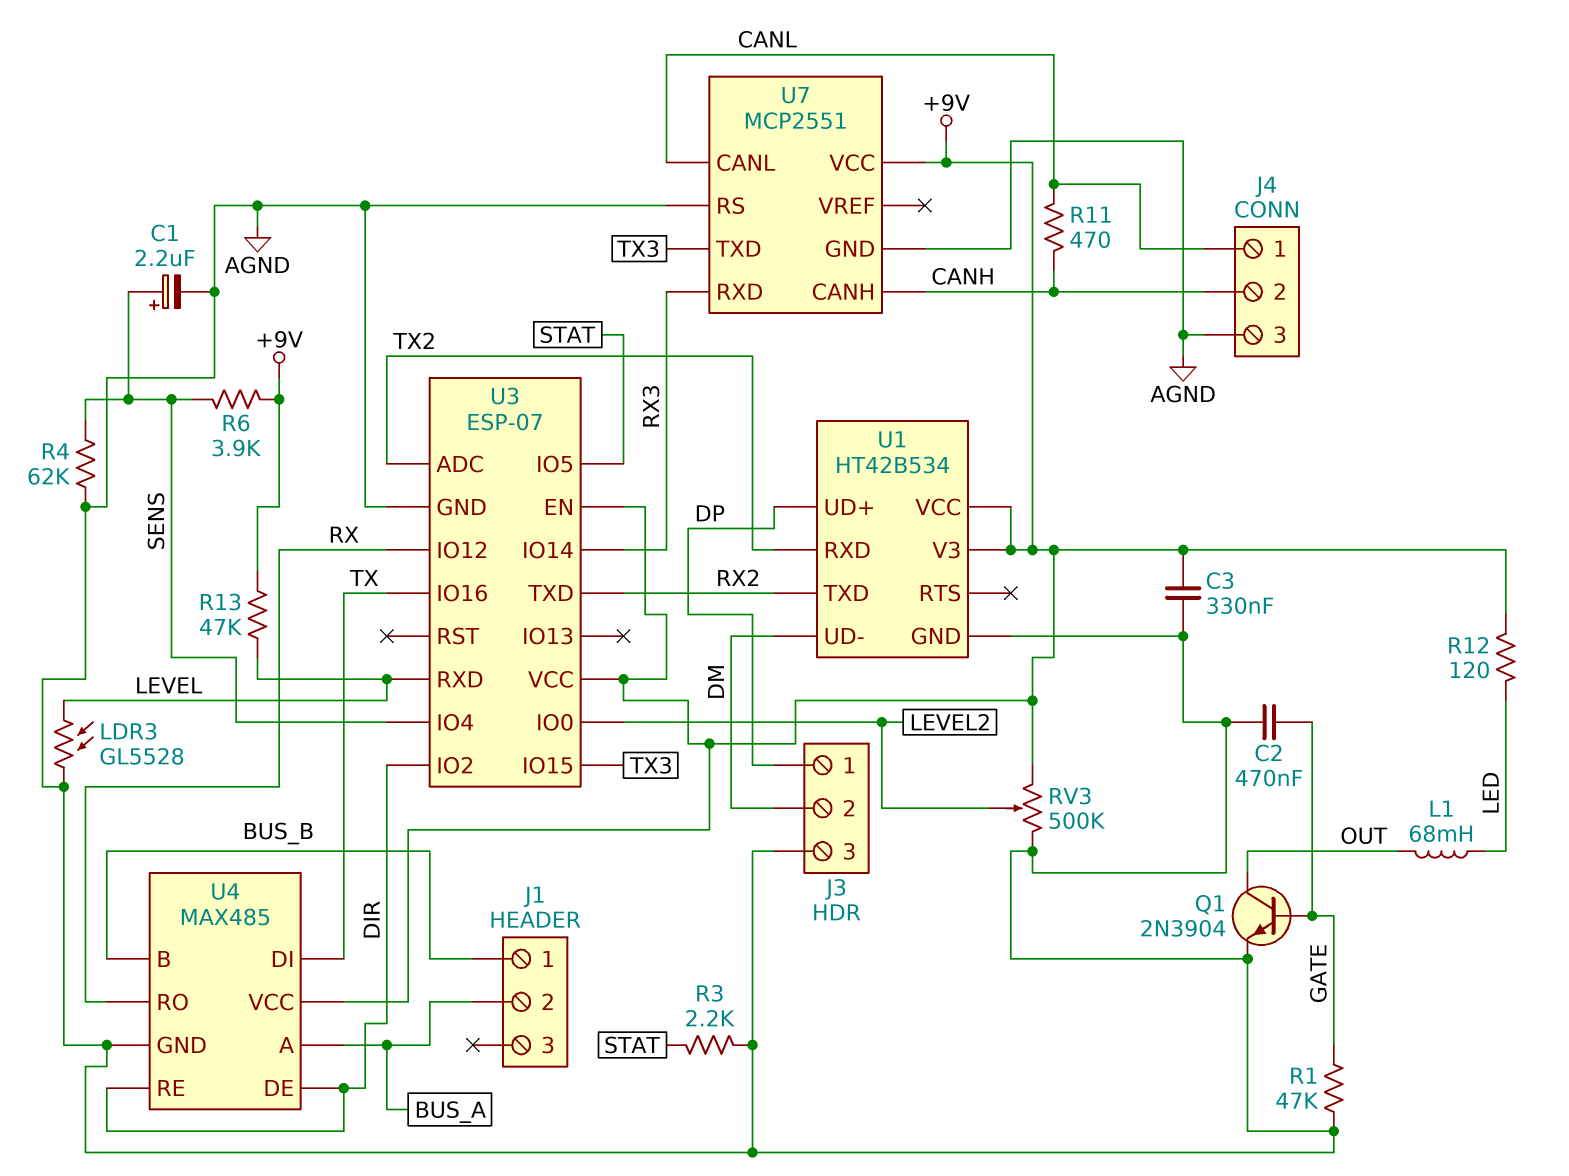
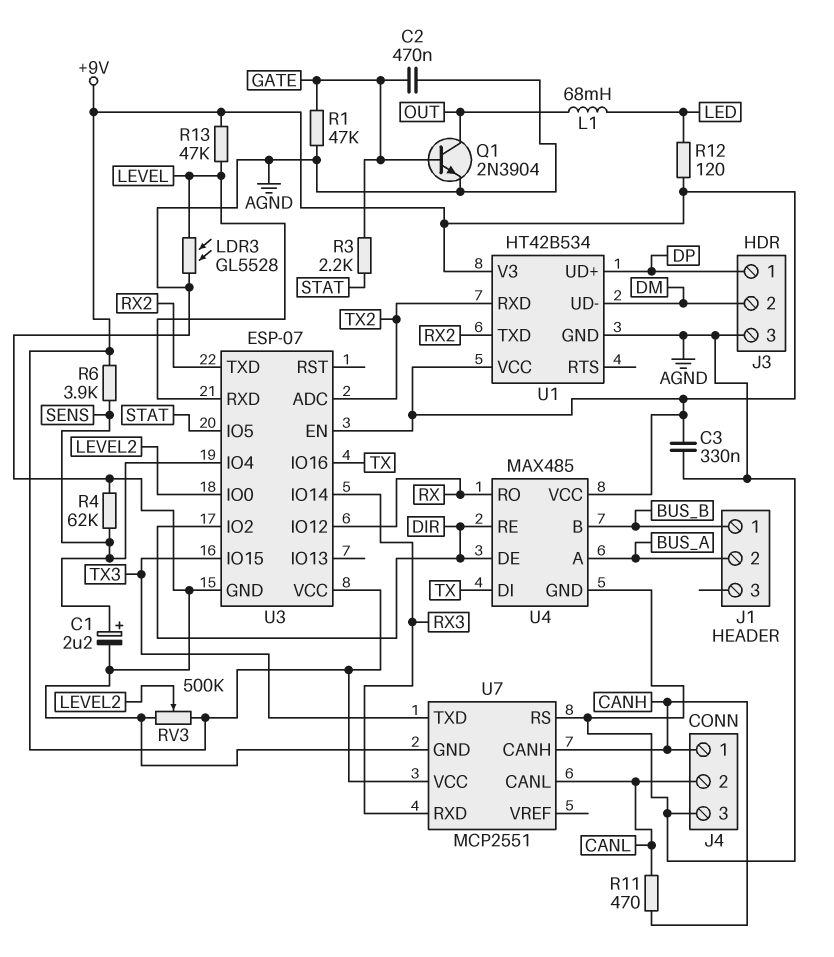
J4 pin 1: CANL -> CANH
J4 pin 2: CANH -> CANL
R3: 2.2k (AGND, STAT) -> 2.2k (GATE, STAT)

